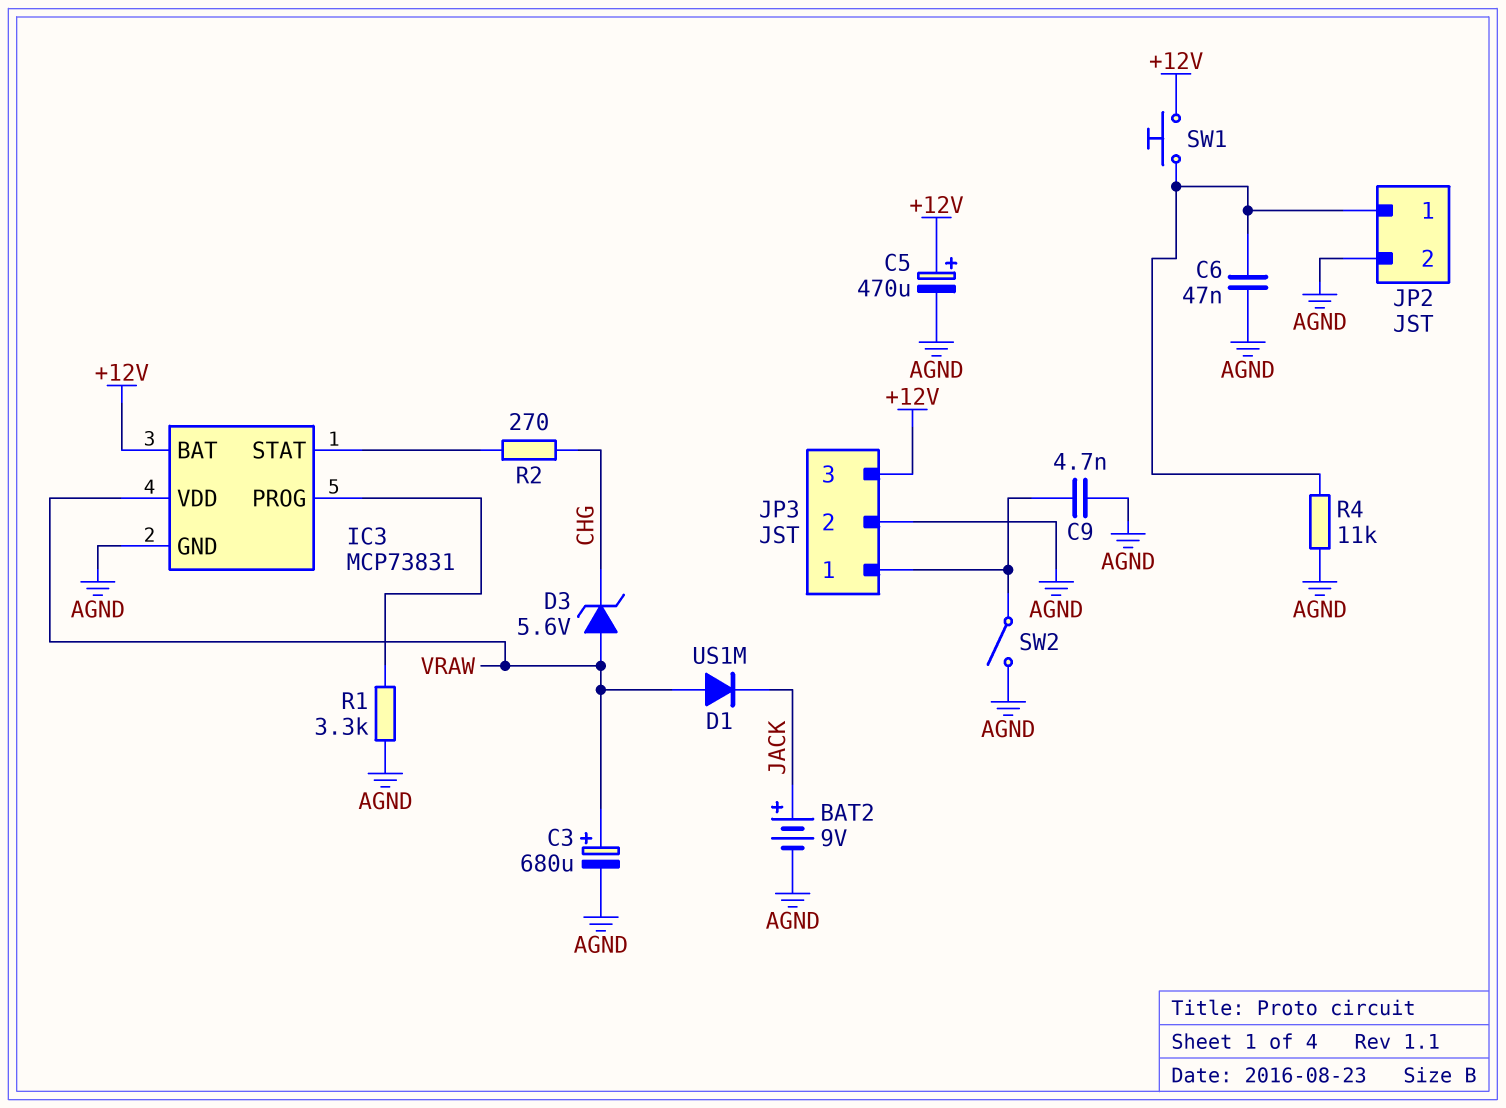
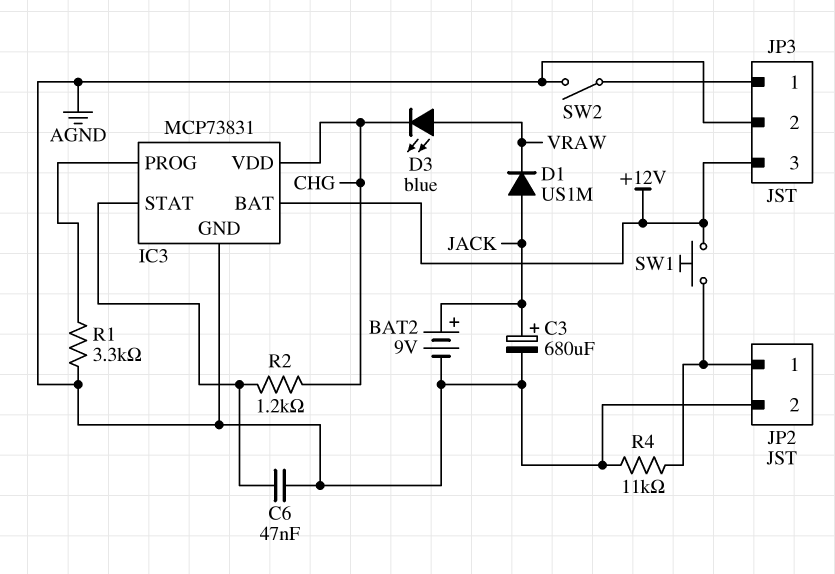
C3: 680uF (plus VRAW, minus AGND) -> 680uF (plus JACK, minus AGND)
C5: 470uF (plus +12V, minus AGND) -> none
C6: 47nF (AGND, JP2/1) -> 47nF (AGND, IC3/STAT)
C9: 4.7nF (AGND, JP3/1) -> none
D1: diode US1M (A VRAW, K JACK) -> diode US1M (A JACK, K VRAW)
D3: zener 5.6V (A VRAW, K CHG) -> LED blue (A VRAW, K CHG)
IC3 pin VDD: VRAW -> CHG
R2: 270 (CHG, IC3/STAT) -> 1.2k (CHG, IC3/STAT)

